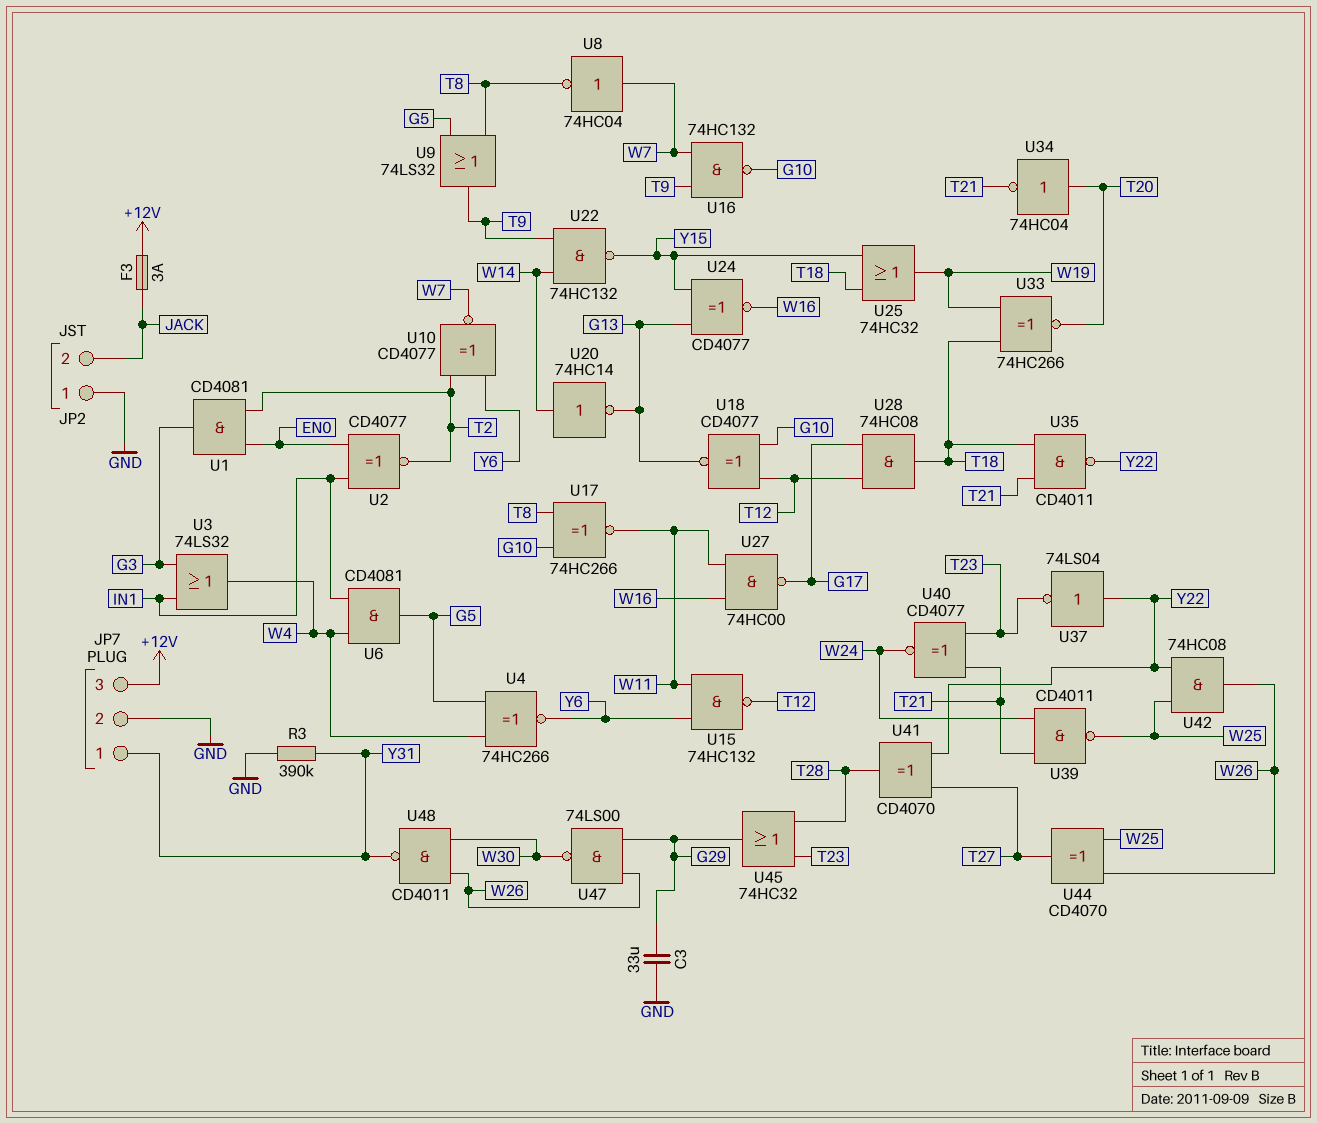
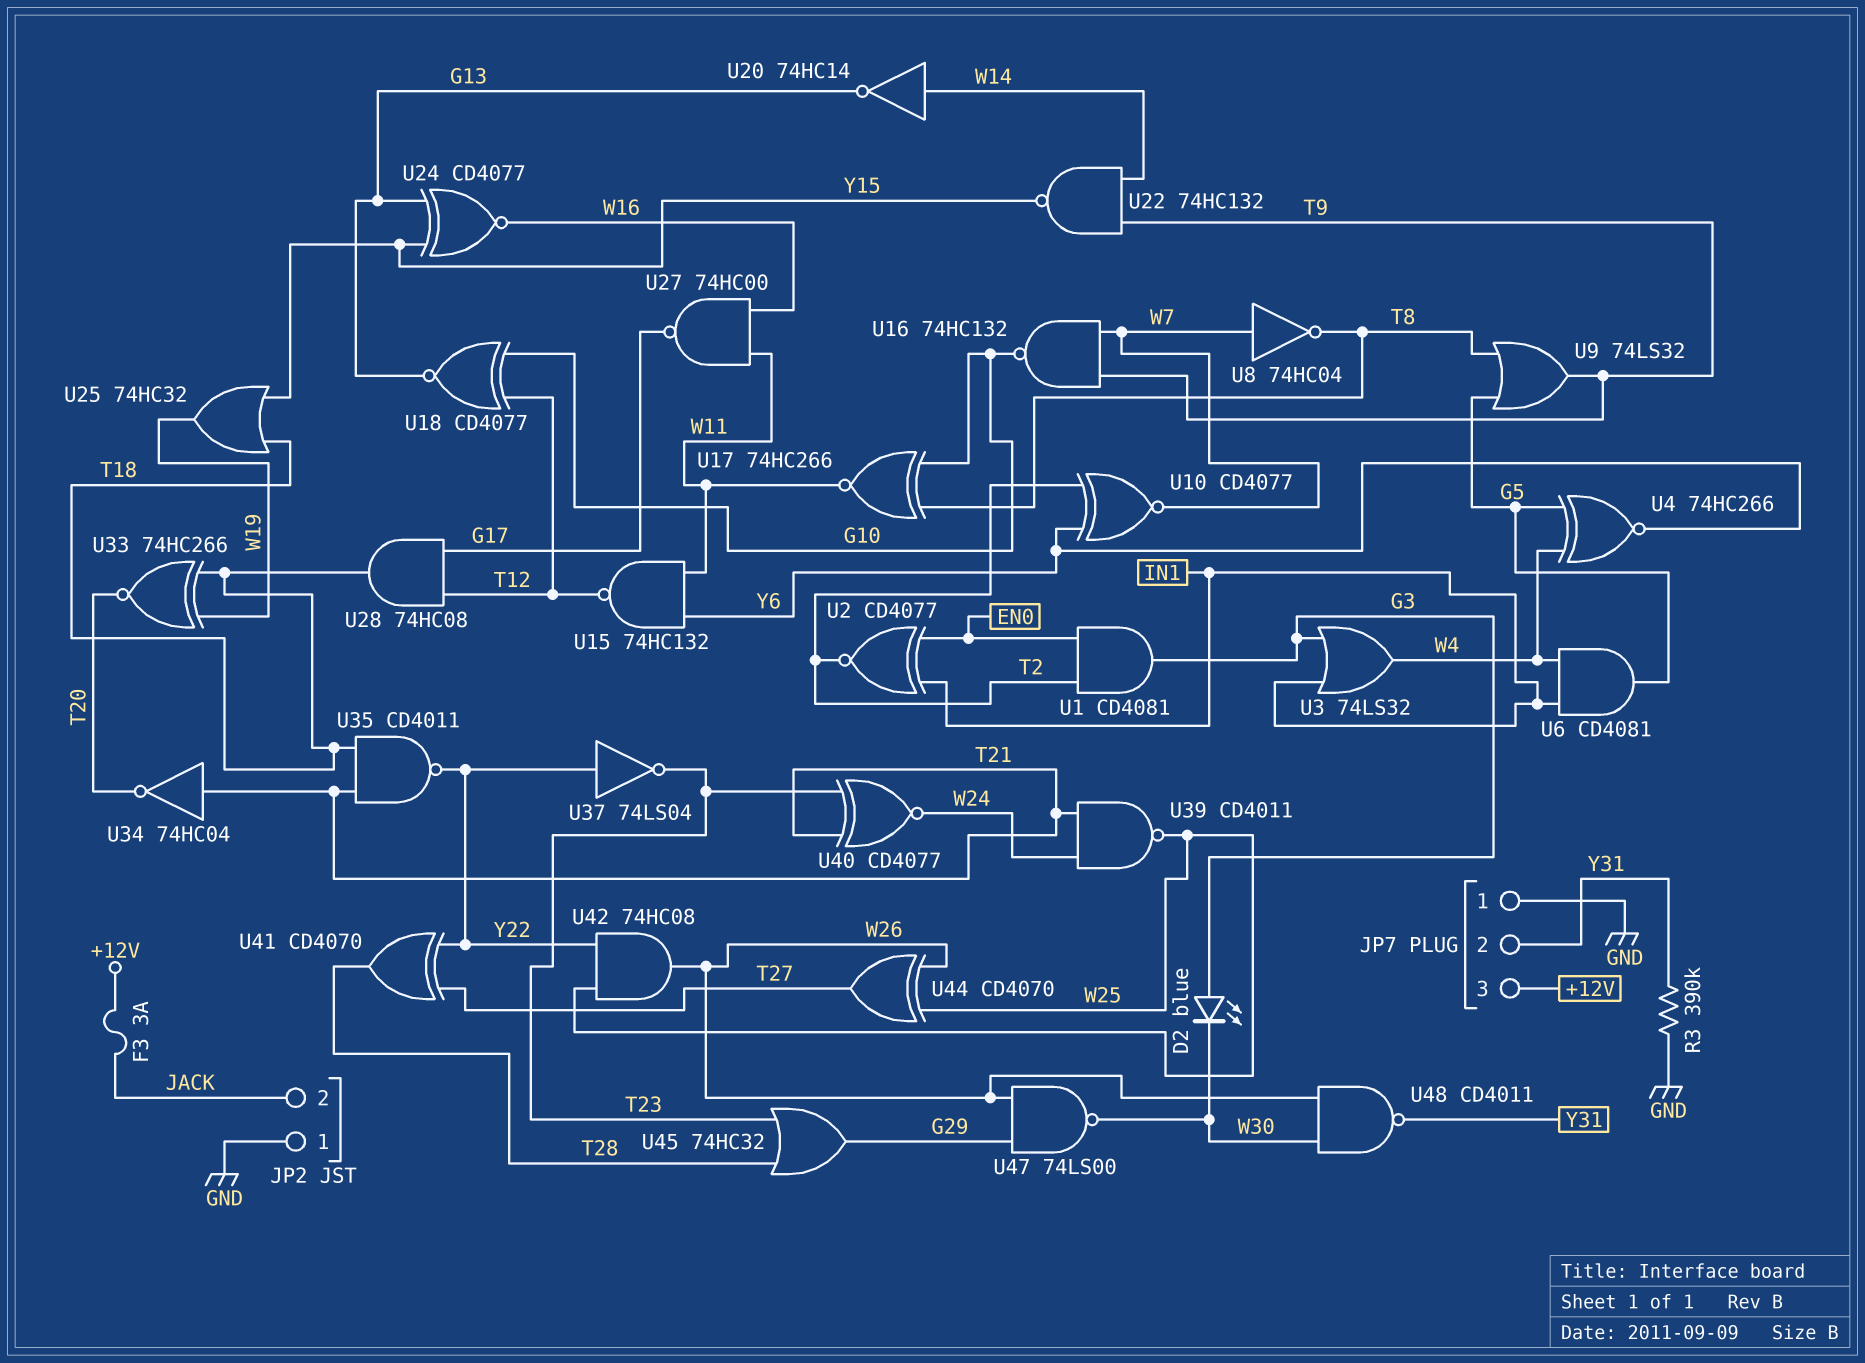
C3: 33uF (G29, GND) -> none
D2: none -> LED blue (A G3, K W30)
JP7 pin 1: Y31 -> GND
JP7 pin 2: GND -> Y31
U34: NOT 74HC04 (in T20, out T21) -> NOT 74HC04 (in T21, out T20)

